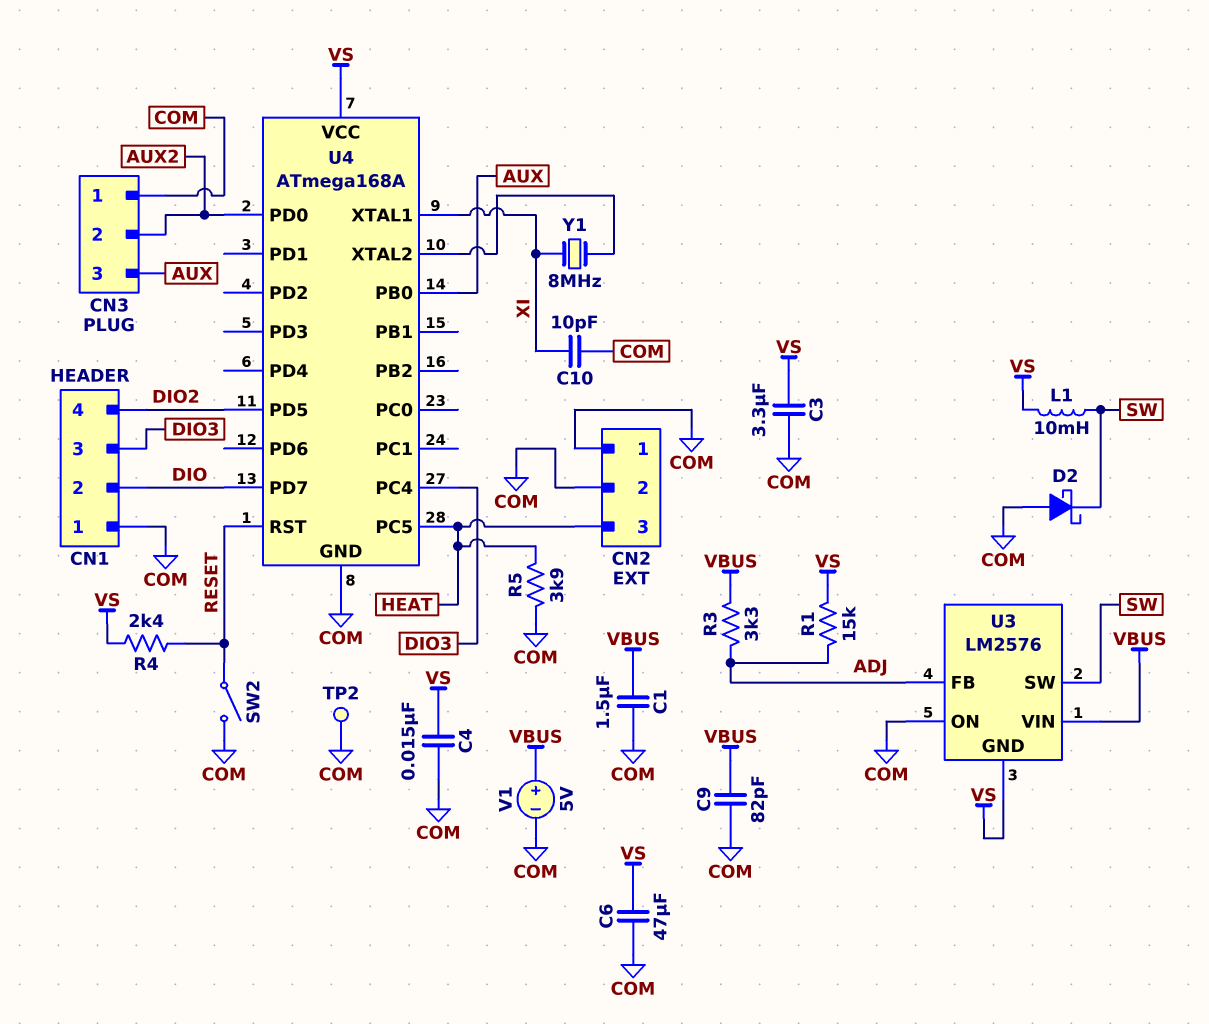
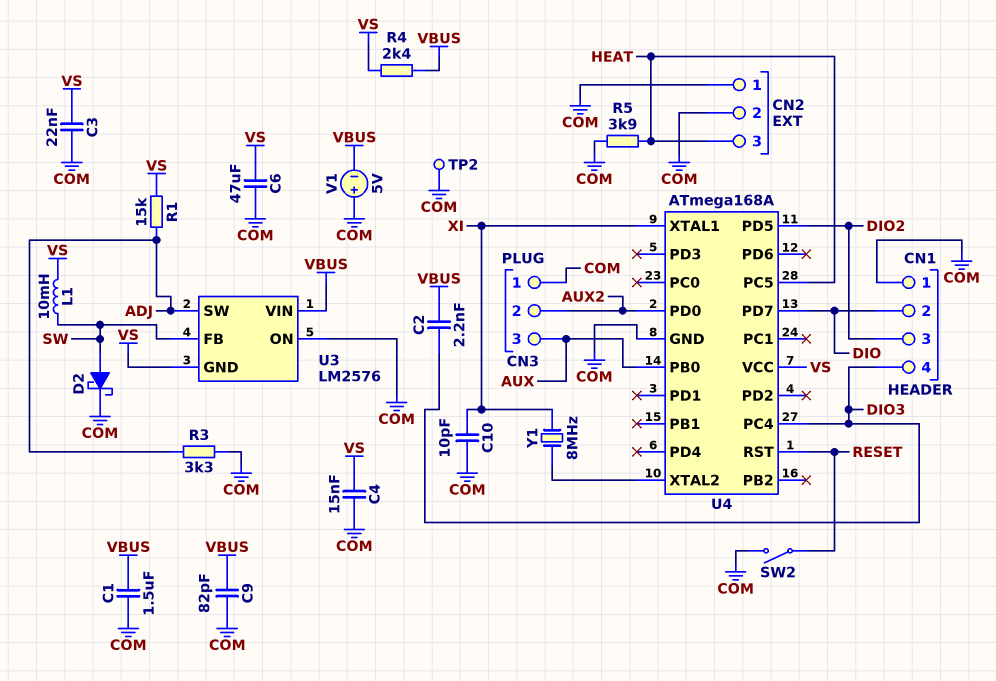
C2: none -> 2.2nF (DIO3, VBUS)
C3: 3.3uF (COM, VS) -> 22nF (COM, VS)
CN1 pin 3: DIO3 -> DIO2
CN1 pin 4: DIO2 -> DIO3
D2: schottky (A COM, K SW) -> schottky (A SW, K COM)
R3: 3.3k (ADJ, VBUS) -> 3.3k (ADJ, COM)
R4: 2.4k (RESET, VS) -> 2.4k (VBUS, VS)
U3 pin FB: ADJ -> SW
U3 pin SW: SW -> ADJ
V1: 5V (plus VBUS, minus COM) -> 5V (plus COM, minus VBUS)

